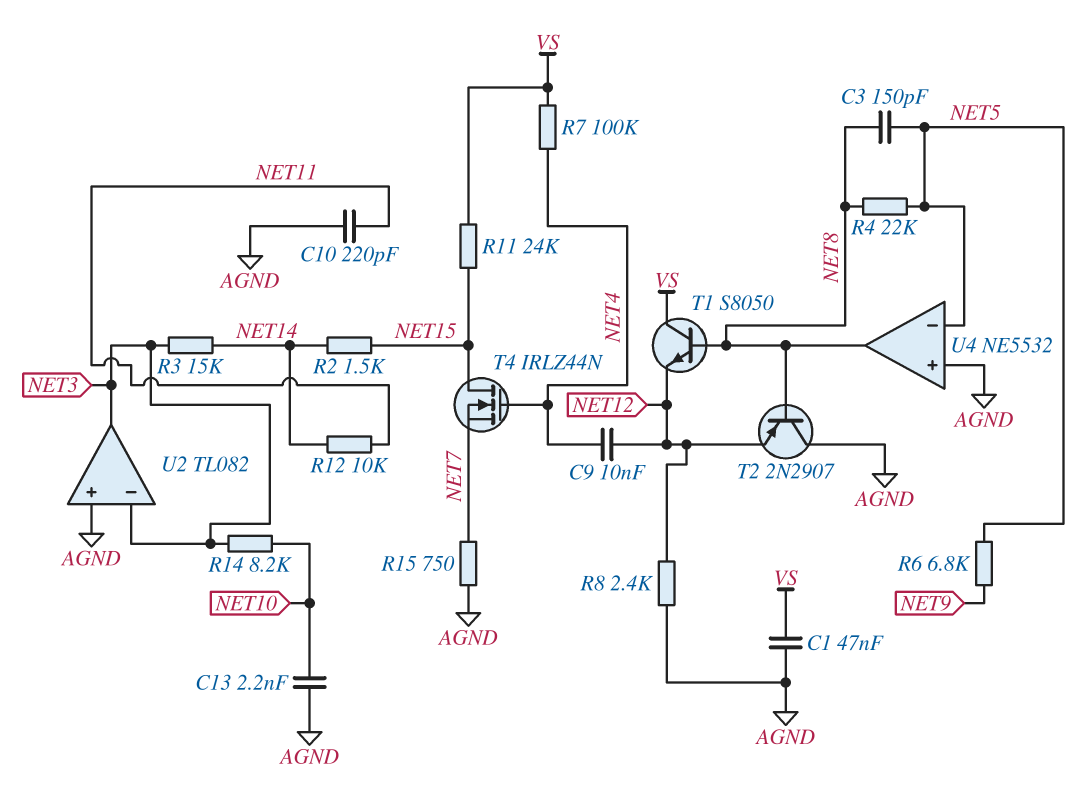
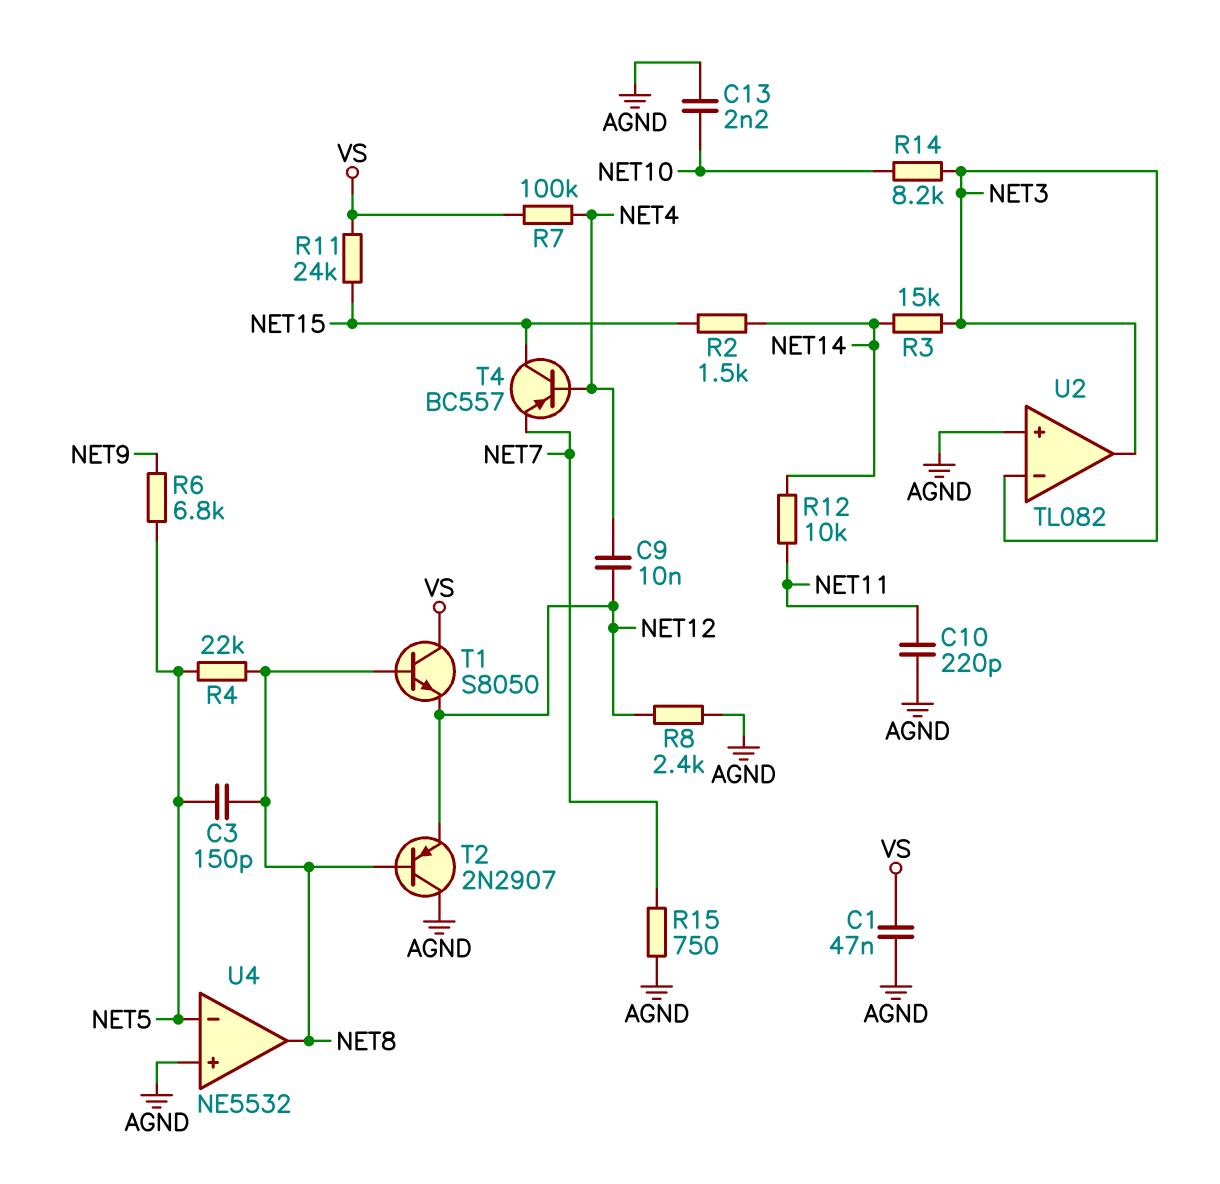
T4: NMOS IRLZ44N (G NET4, D NET15, S NET7) -> PNP BC557 (B NET4, C NET15, E NET7)

